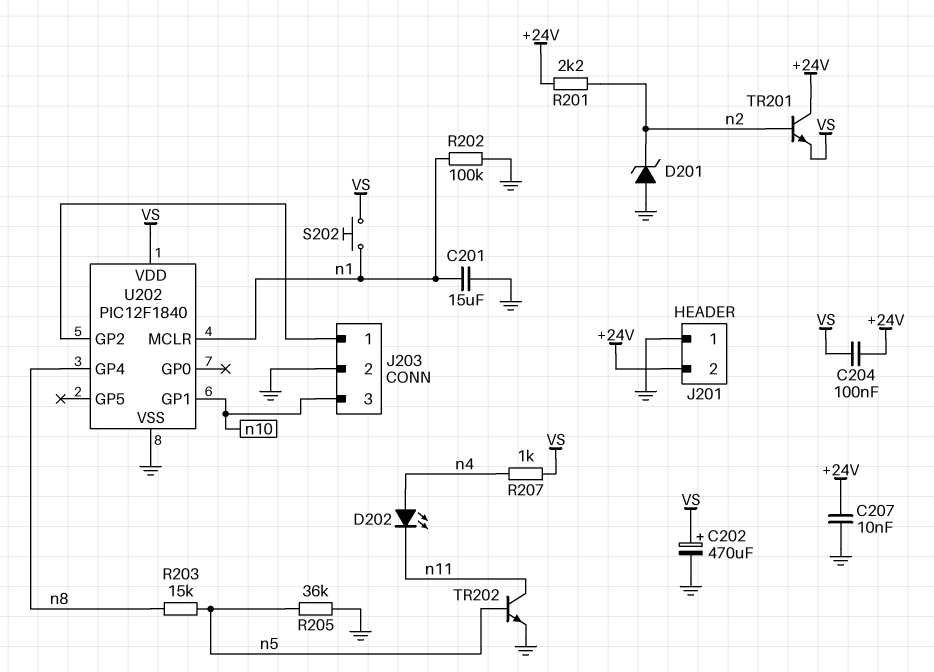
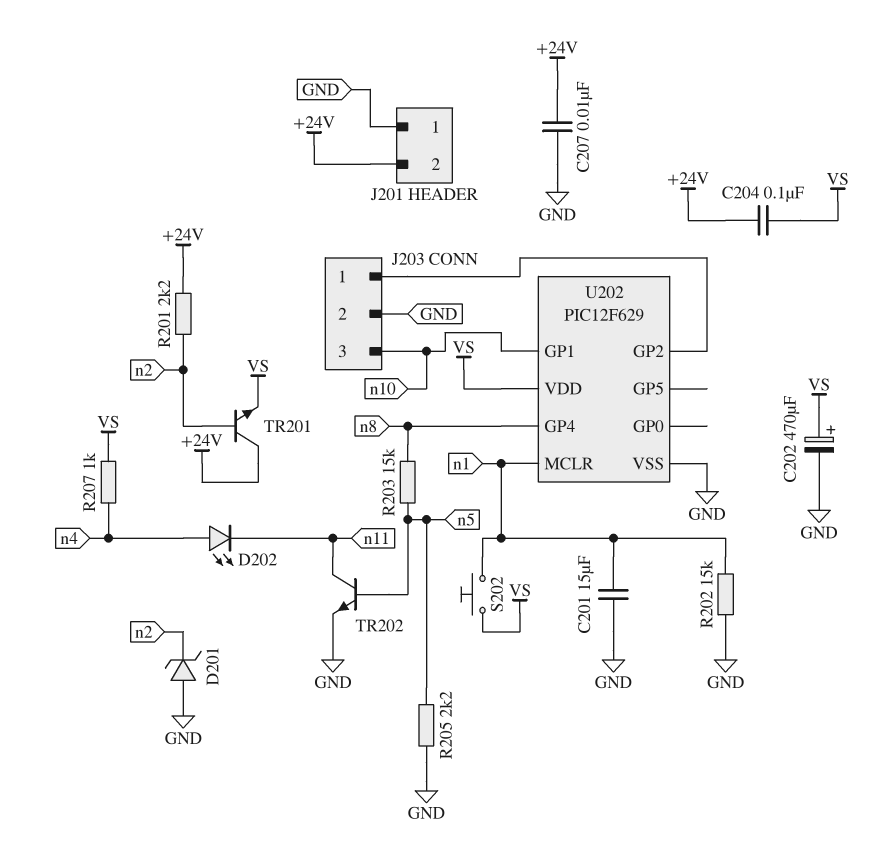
R202: 100k (GND, n1) -> 15k (GND, n1)
R205: 36k (GND, n5) -> 2.2k (GND, n5)
U202: PIC12F1840 -> PIC12F629

